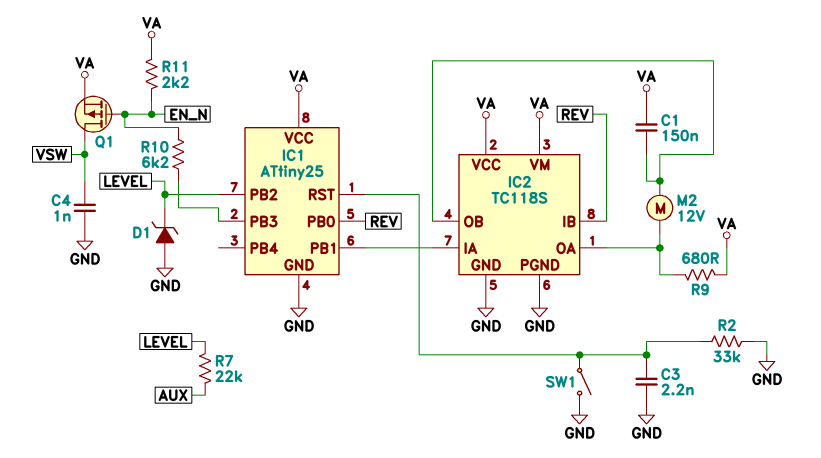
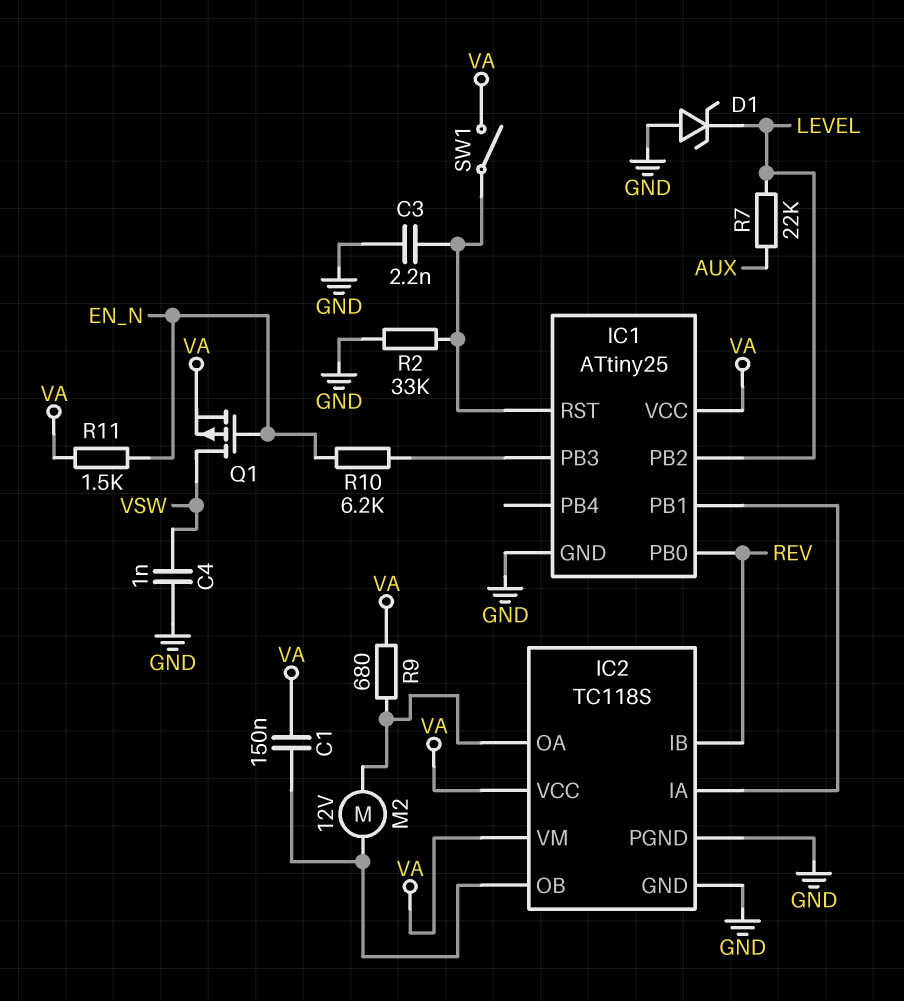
R11: 2.2k (EN_N, VA) -> 1.5k (EN_N, VA)
SW1: switch (GND, IC1/RST) -> switch (IC1/RST, VA)

